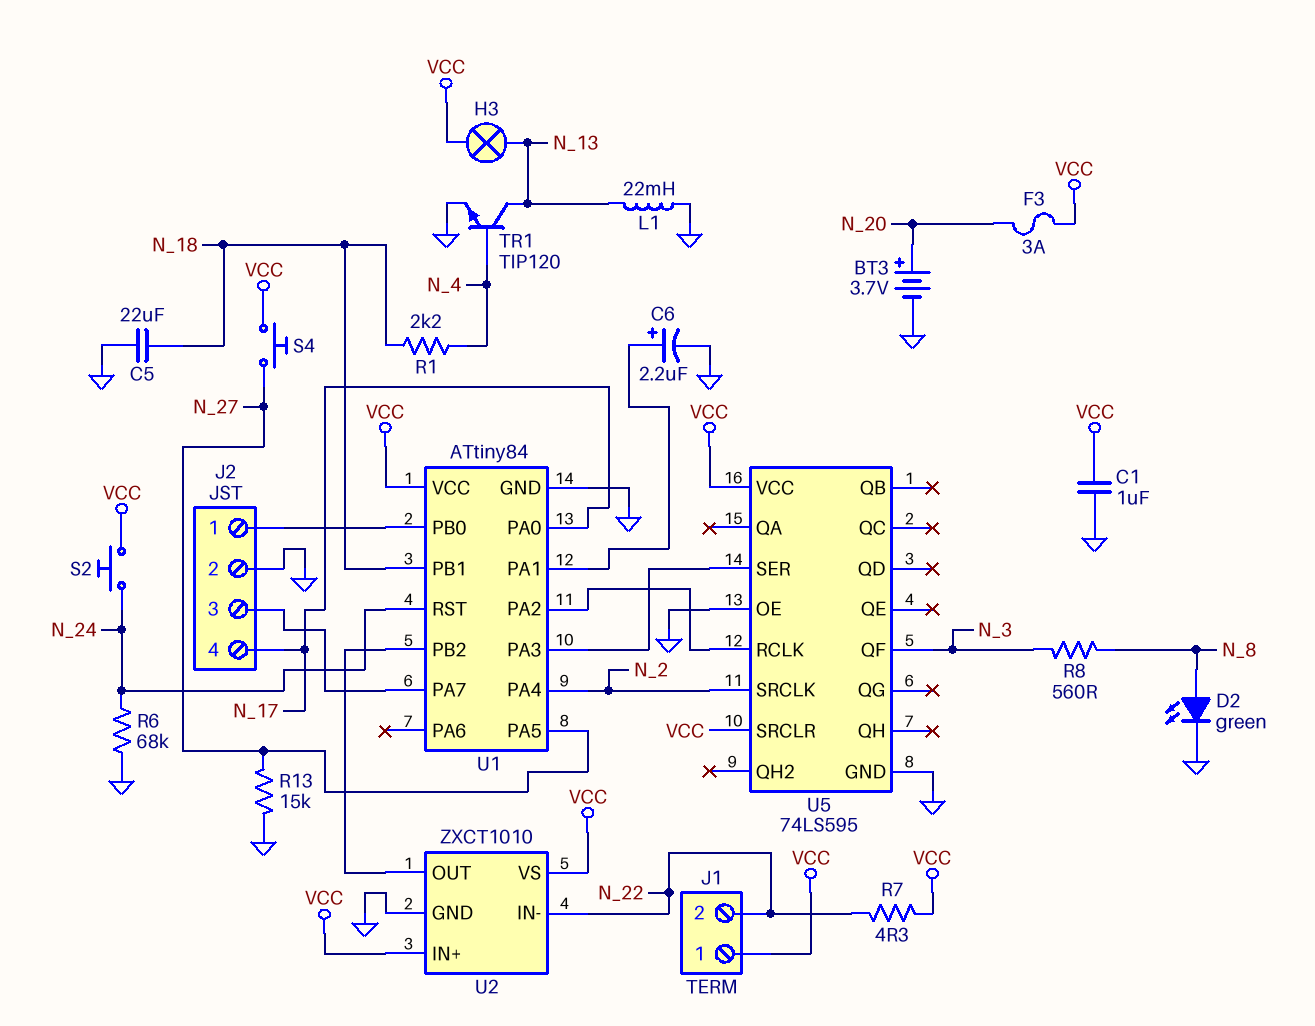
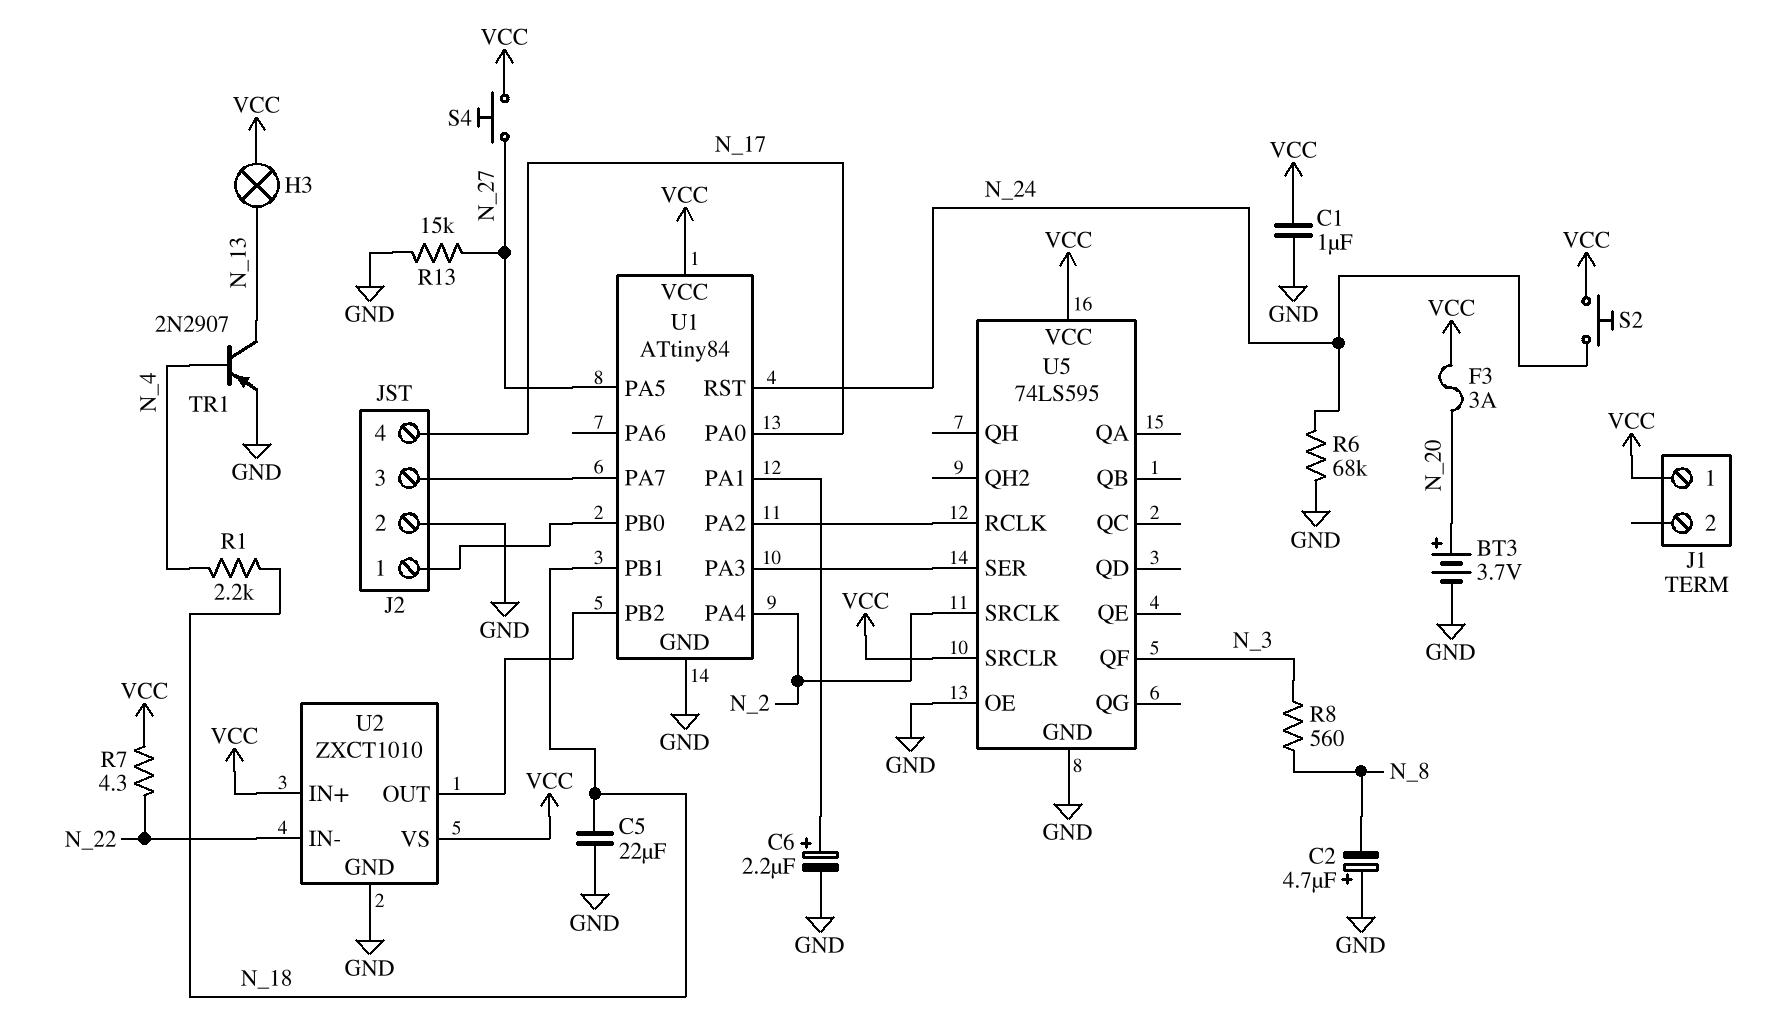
C2: none -> 4.7uF (plus GND, minus N_8)
D2: LED green (A N_8, K GND) -> none
J1 pin 2: N_22 -> none
L1: 22mH (GND, N_13) -> none
TR1: NPN TIP120 (B N_4, C N_13, E GND) -> PNP 2N2907 (B N_4, C N_13, E GND)

